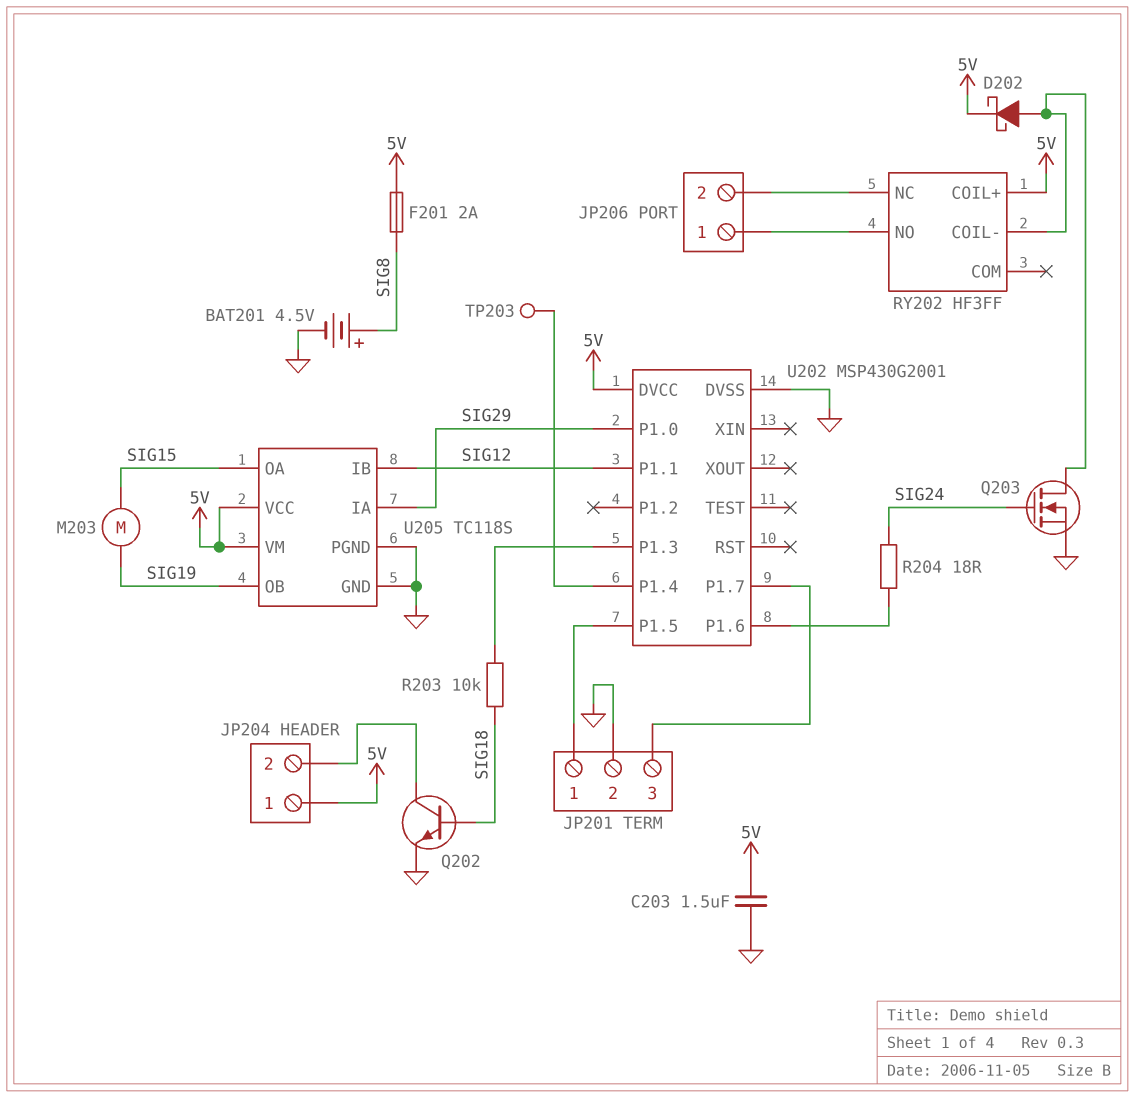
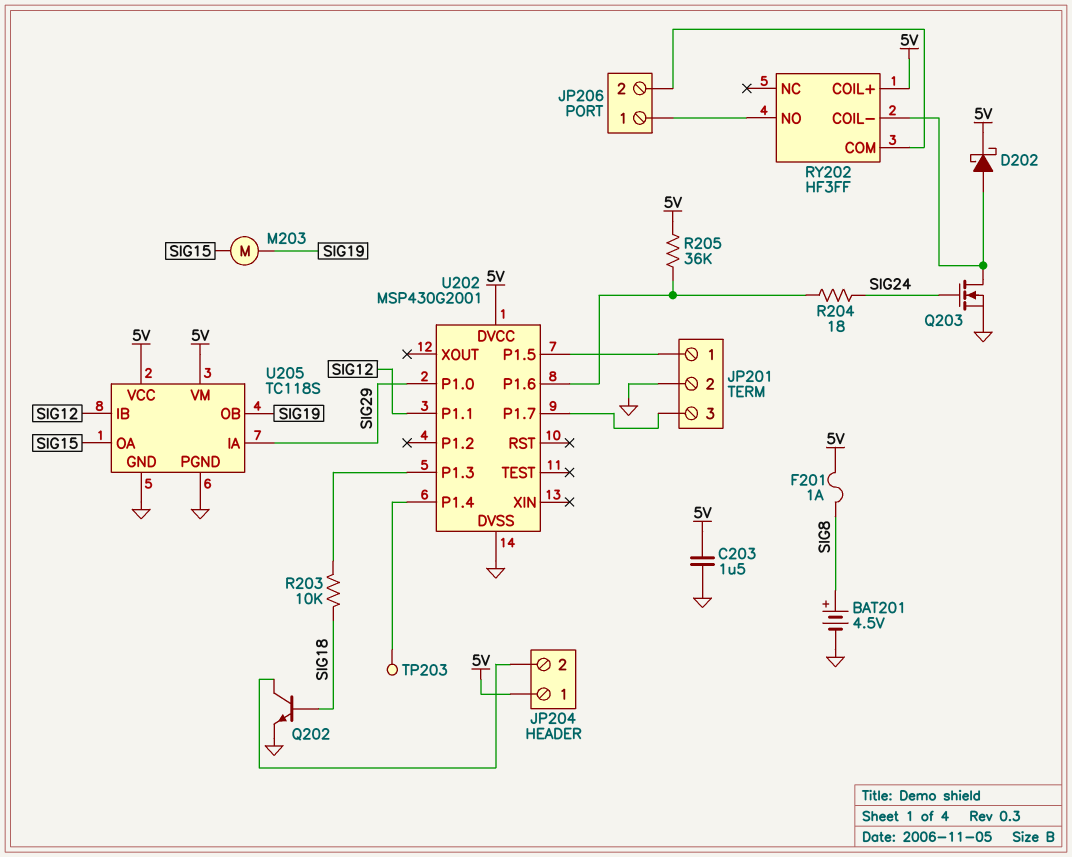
F201: 2A (5V, SIG8) -> 1A (5V, SIG8)
R205: none -> 36k (5V, U202/P1.6)
RY202 pin COM: none -> JP206/2
RY202 pin NC: JP206/2 -> none

